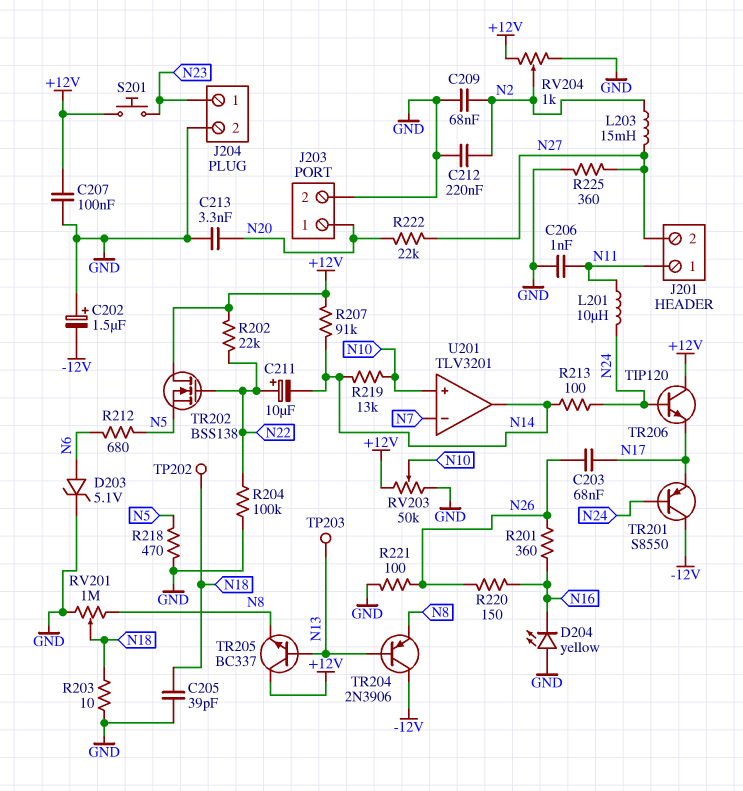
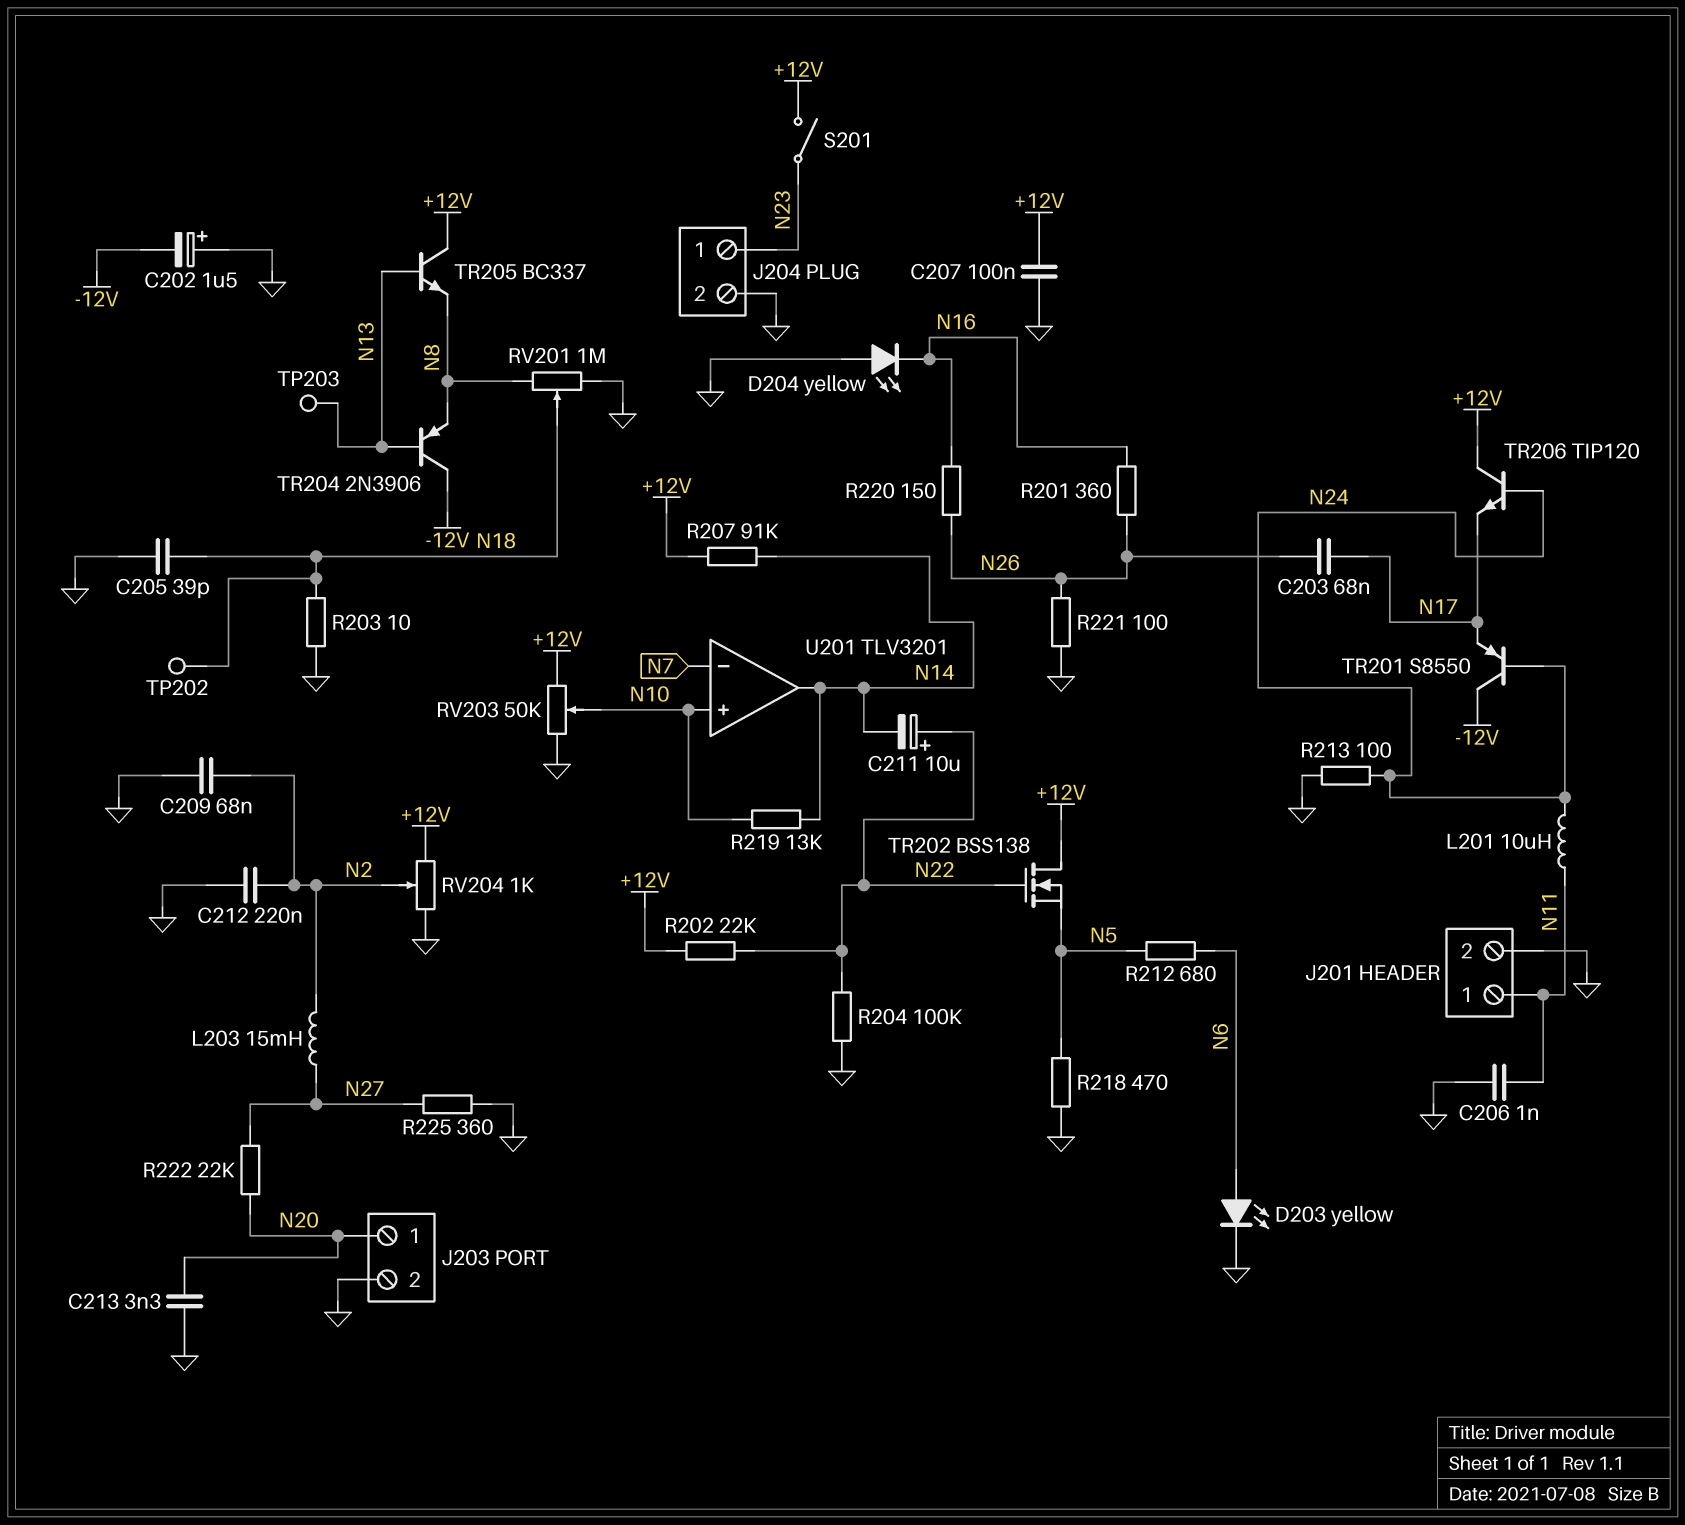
D203: zener 5.1V (A N6, K GND) -> LED yellow (A N6, K GND)
J201 pin 2: N27 -> GND
R213: 100 (N14, N24) -> 100 (GND, N24)
S201: button (+12V, N23) -> switch (+12V, N23)

